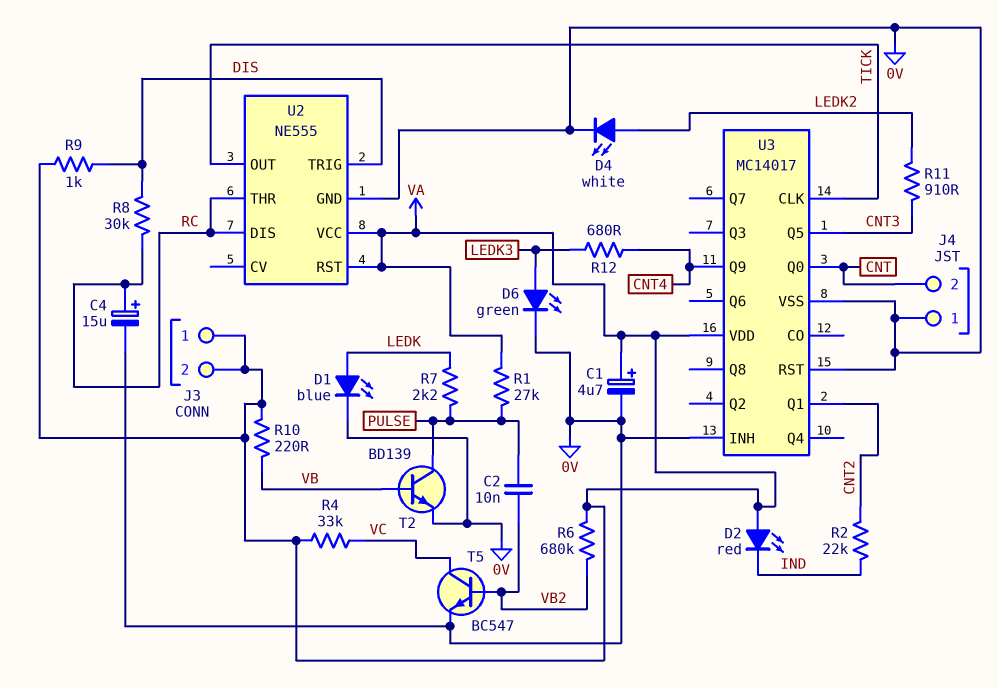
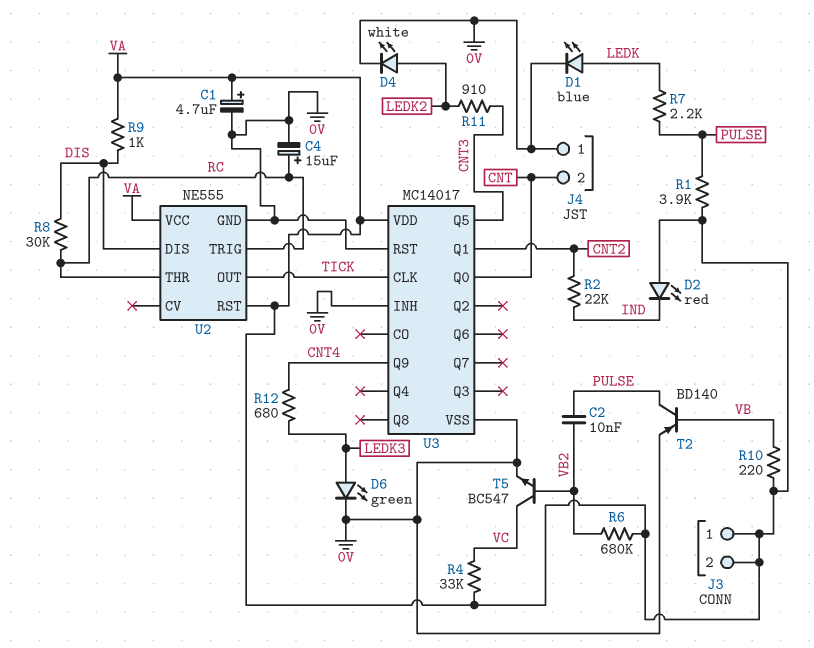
R1: 27k (PULSE, VA) -> 3.9k (PULSE, VA)
T2: NPN BD139 (B VB, C PULSE, E 0V) -> PNP BD140 (B VB, C PULSE, E 0V)
U2 pin DIS: RC -> DIS
U2 pin TRIG: DIS -> RC

